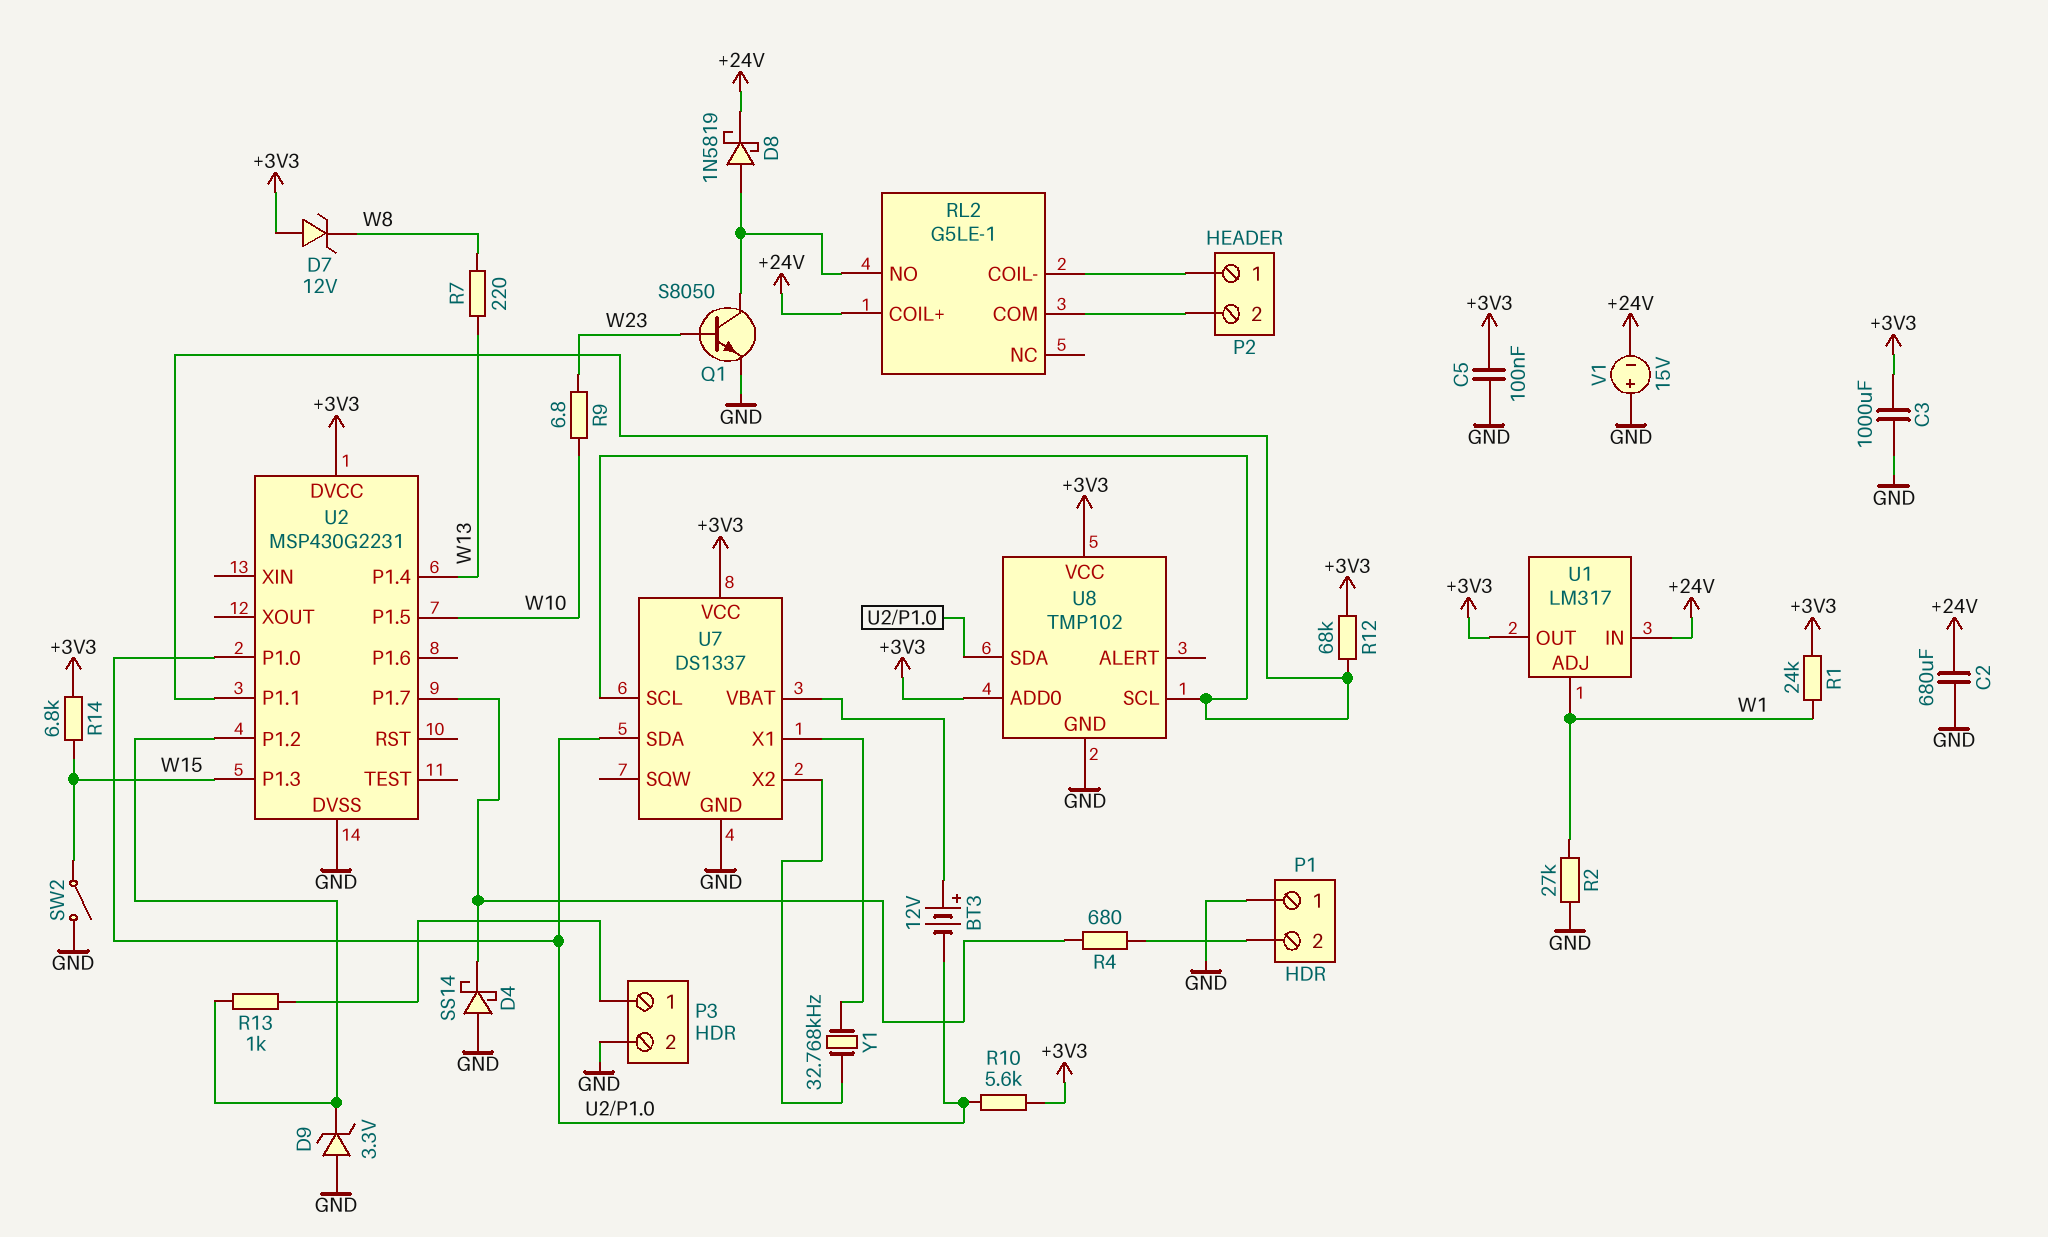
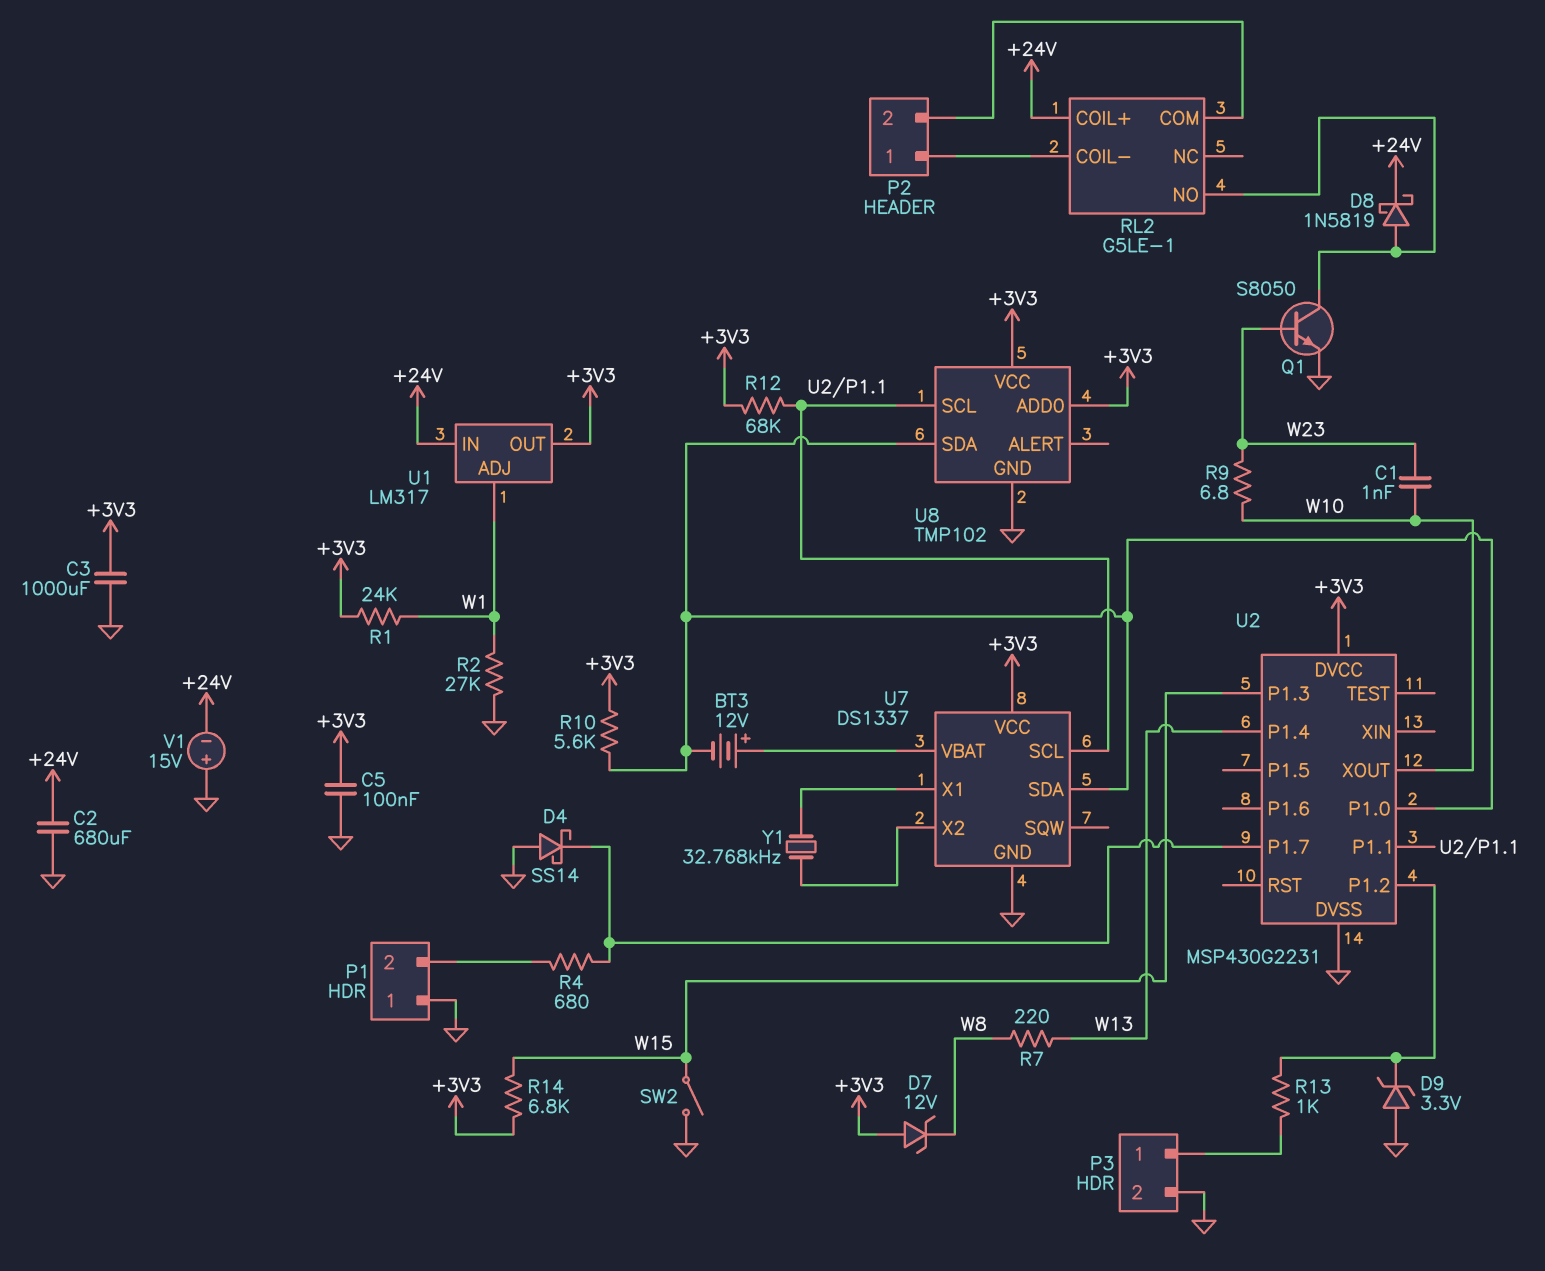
C1: none -> 1nF (W10, W23)
U2 pin P1.5: W10 -> none
U2 pin XOUT: none -> W10

